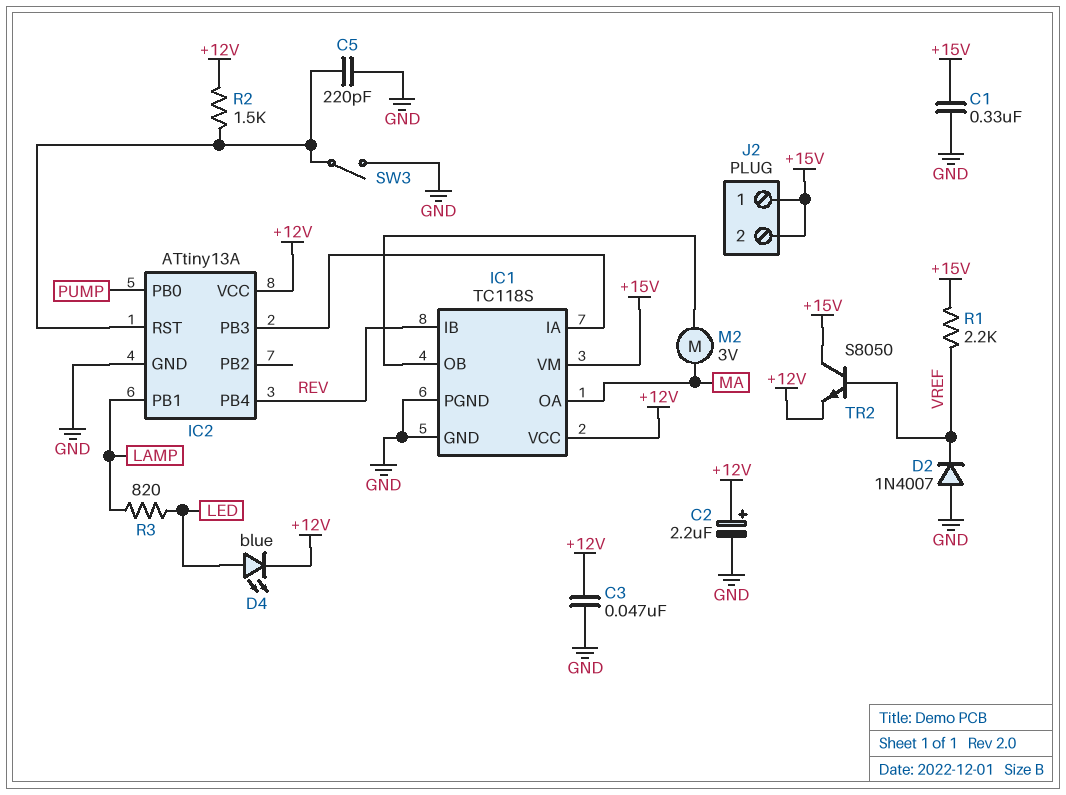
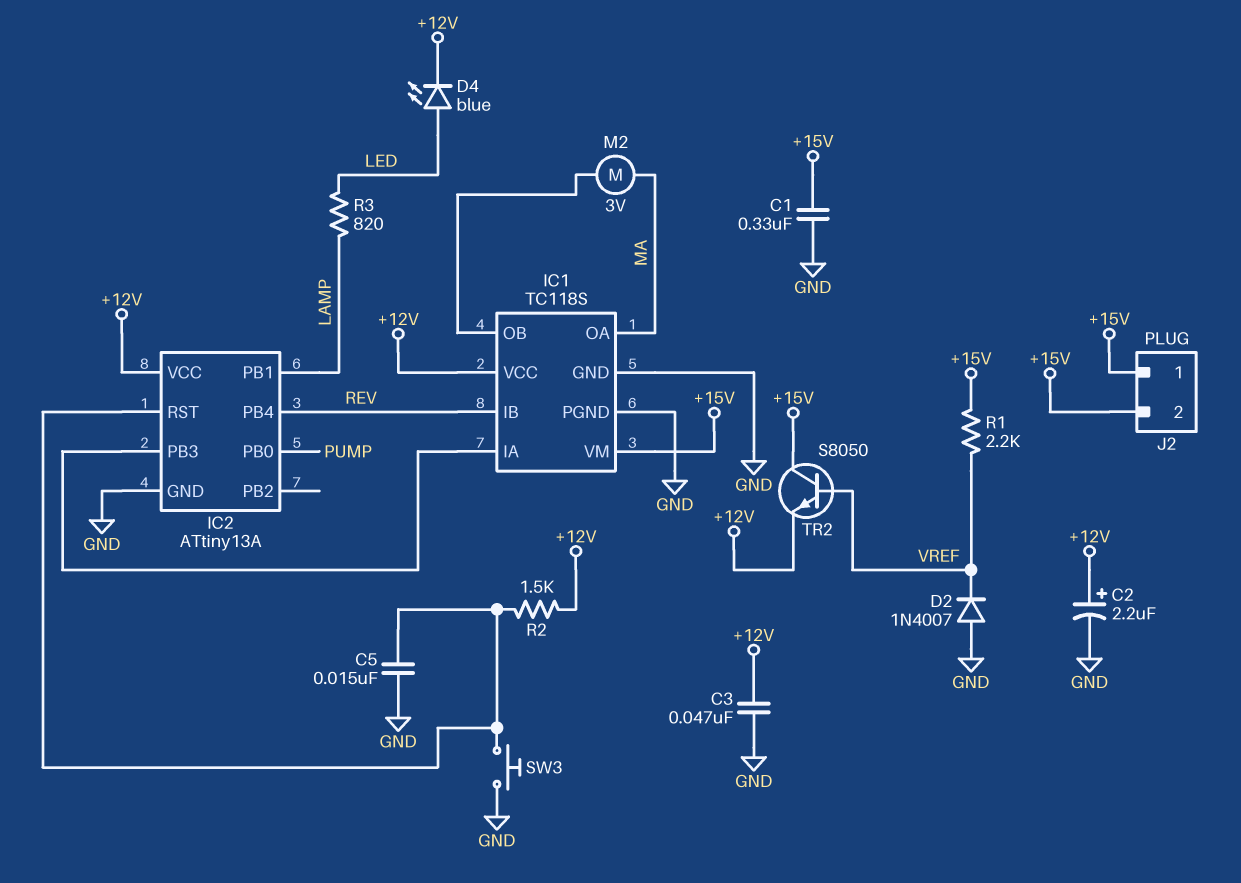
C5: 220pF (GND, IC2/RST) -> 15nF (GND, IC2/RST)
SW3: switch (GND, IC2/RST) -> button (GND, IC2/RST)

